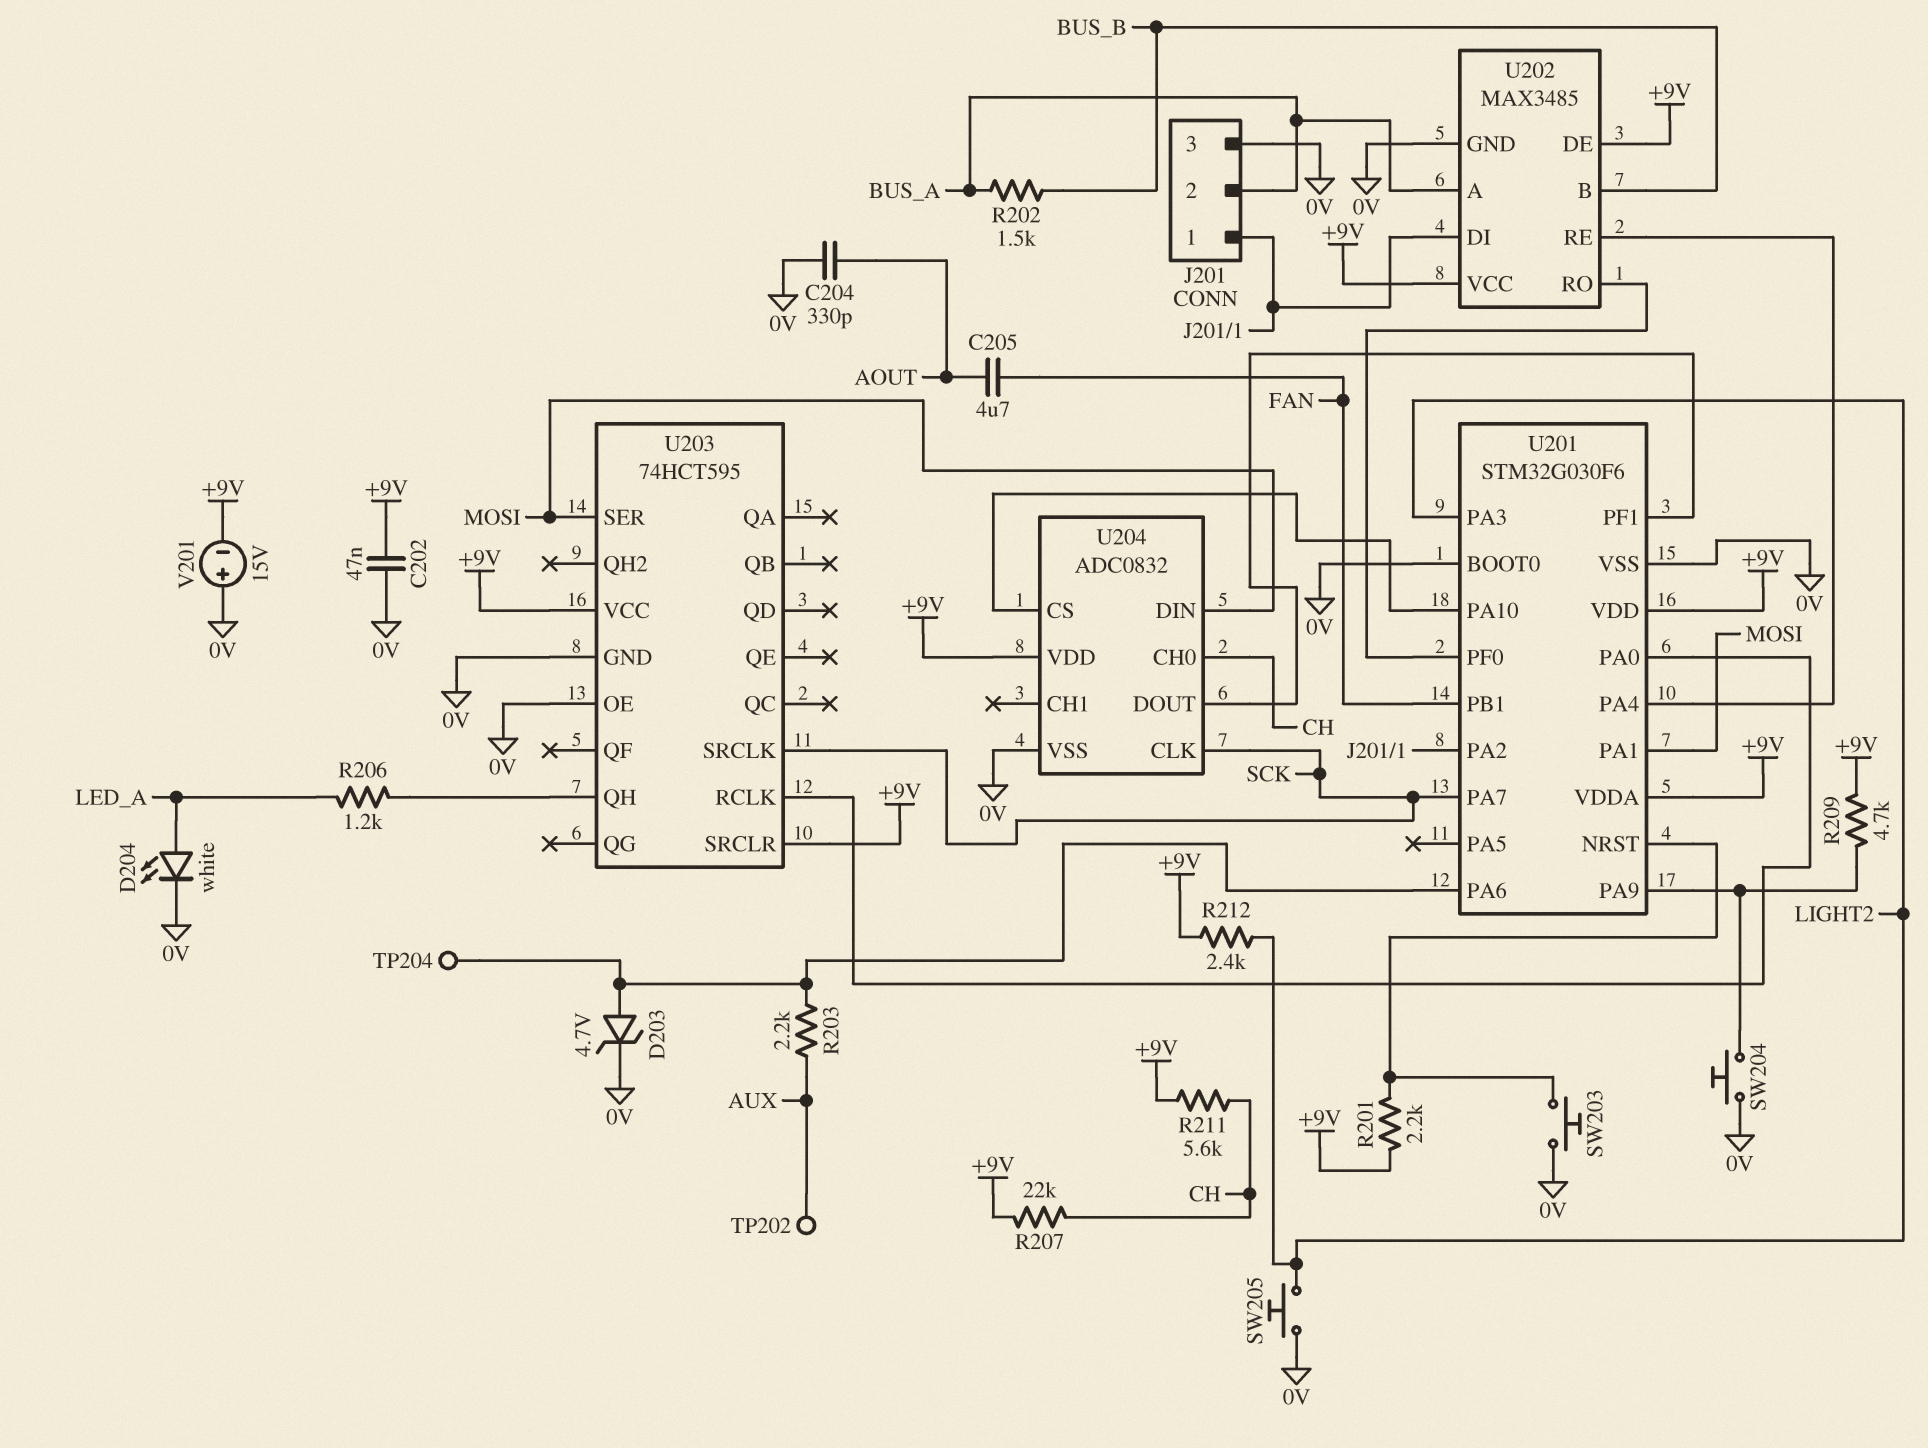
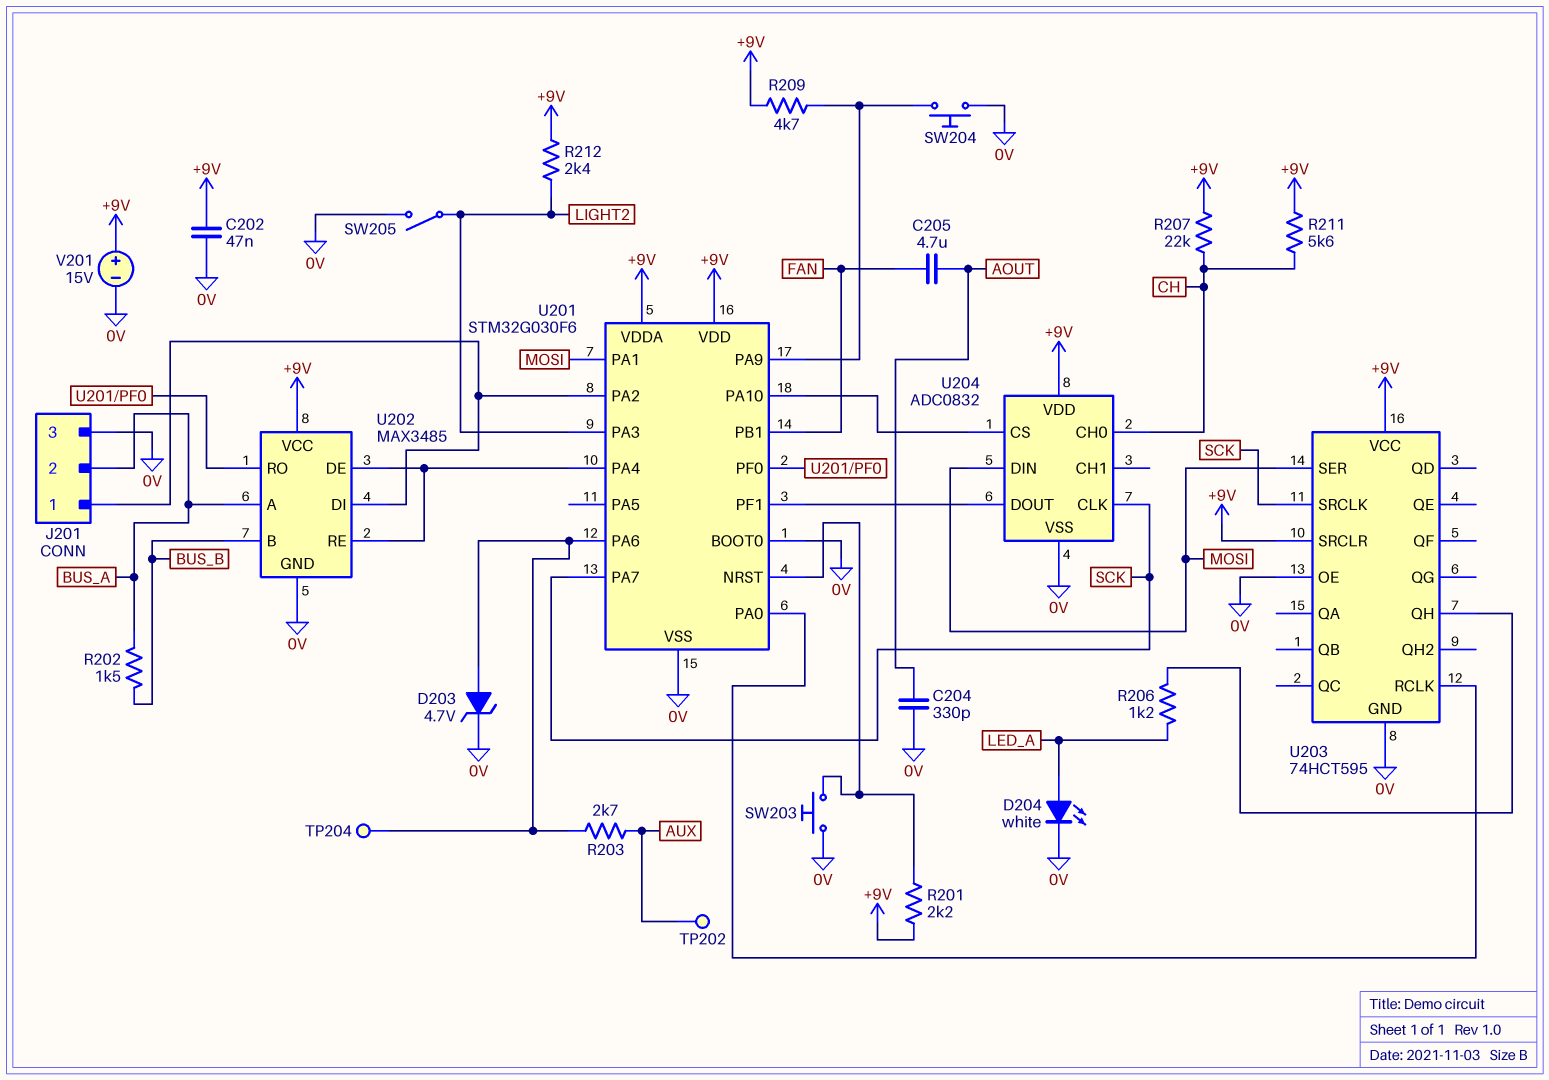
R203: 2.2k (AUX, U201/PA6) -> 2.7k (AUX, U201/PA6)
SW205: button (0V, LIGHT2) -> switch (0V, LIGHT2)
U202 pin DE: +9V -> U201/PA4
V201: 15V (plus 0V, minus +9V) -> 15V (plus +9V, minus 0V)

